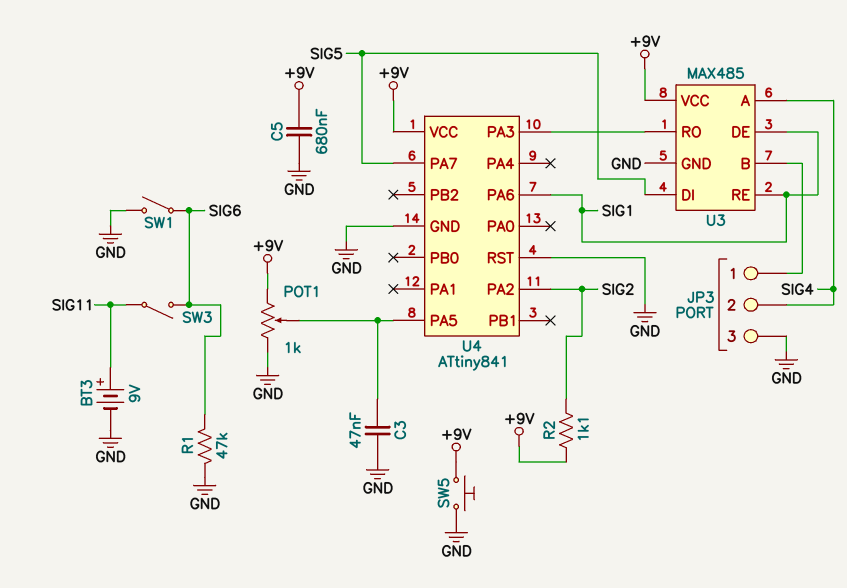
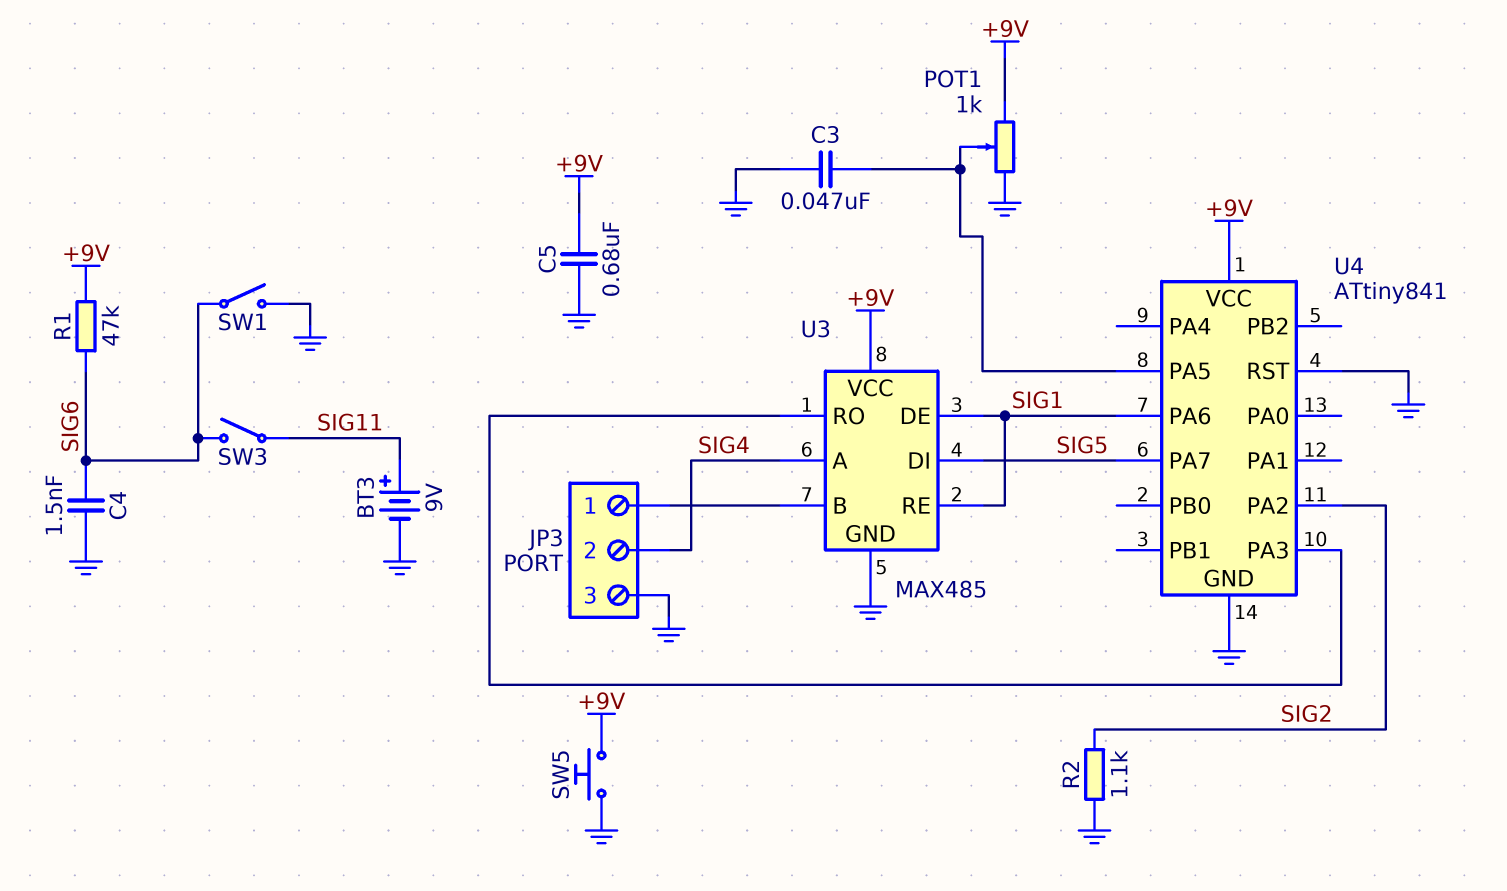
C4: none -> 1.5nF (GND, SIG6)
R1: 47k (GND, SIG6) -> 47k (+9V, SIG6)
R2: 1.1k (+9V, SIG2) -> 1.1k (GND, SIG2)

